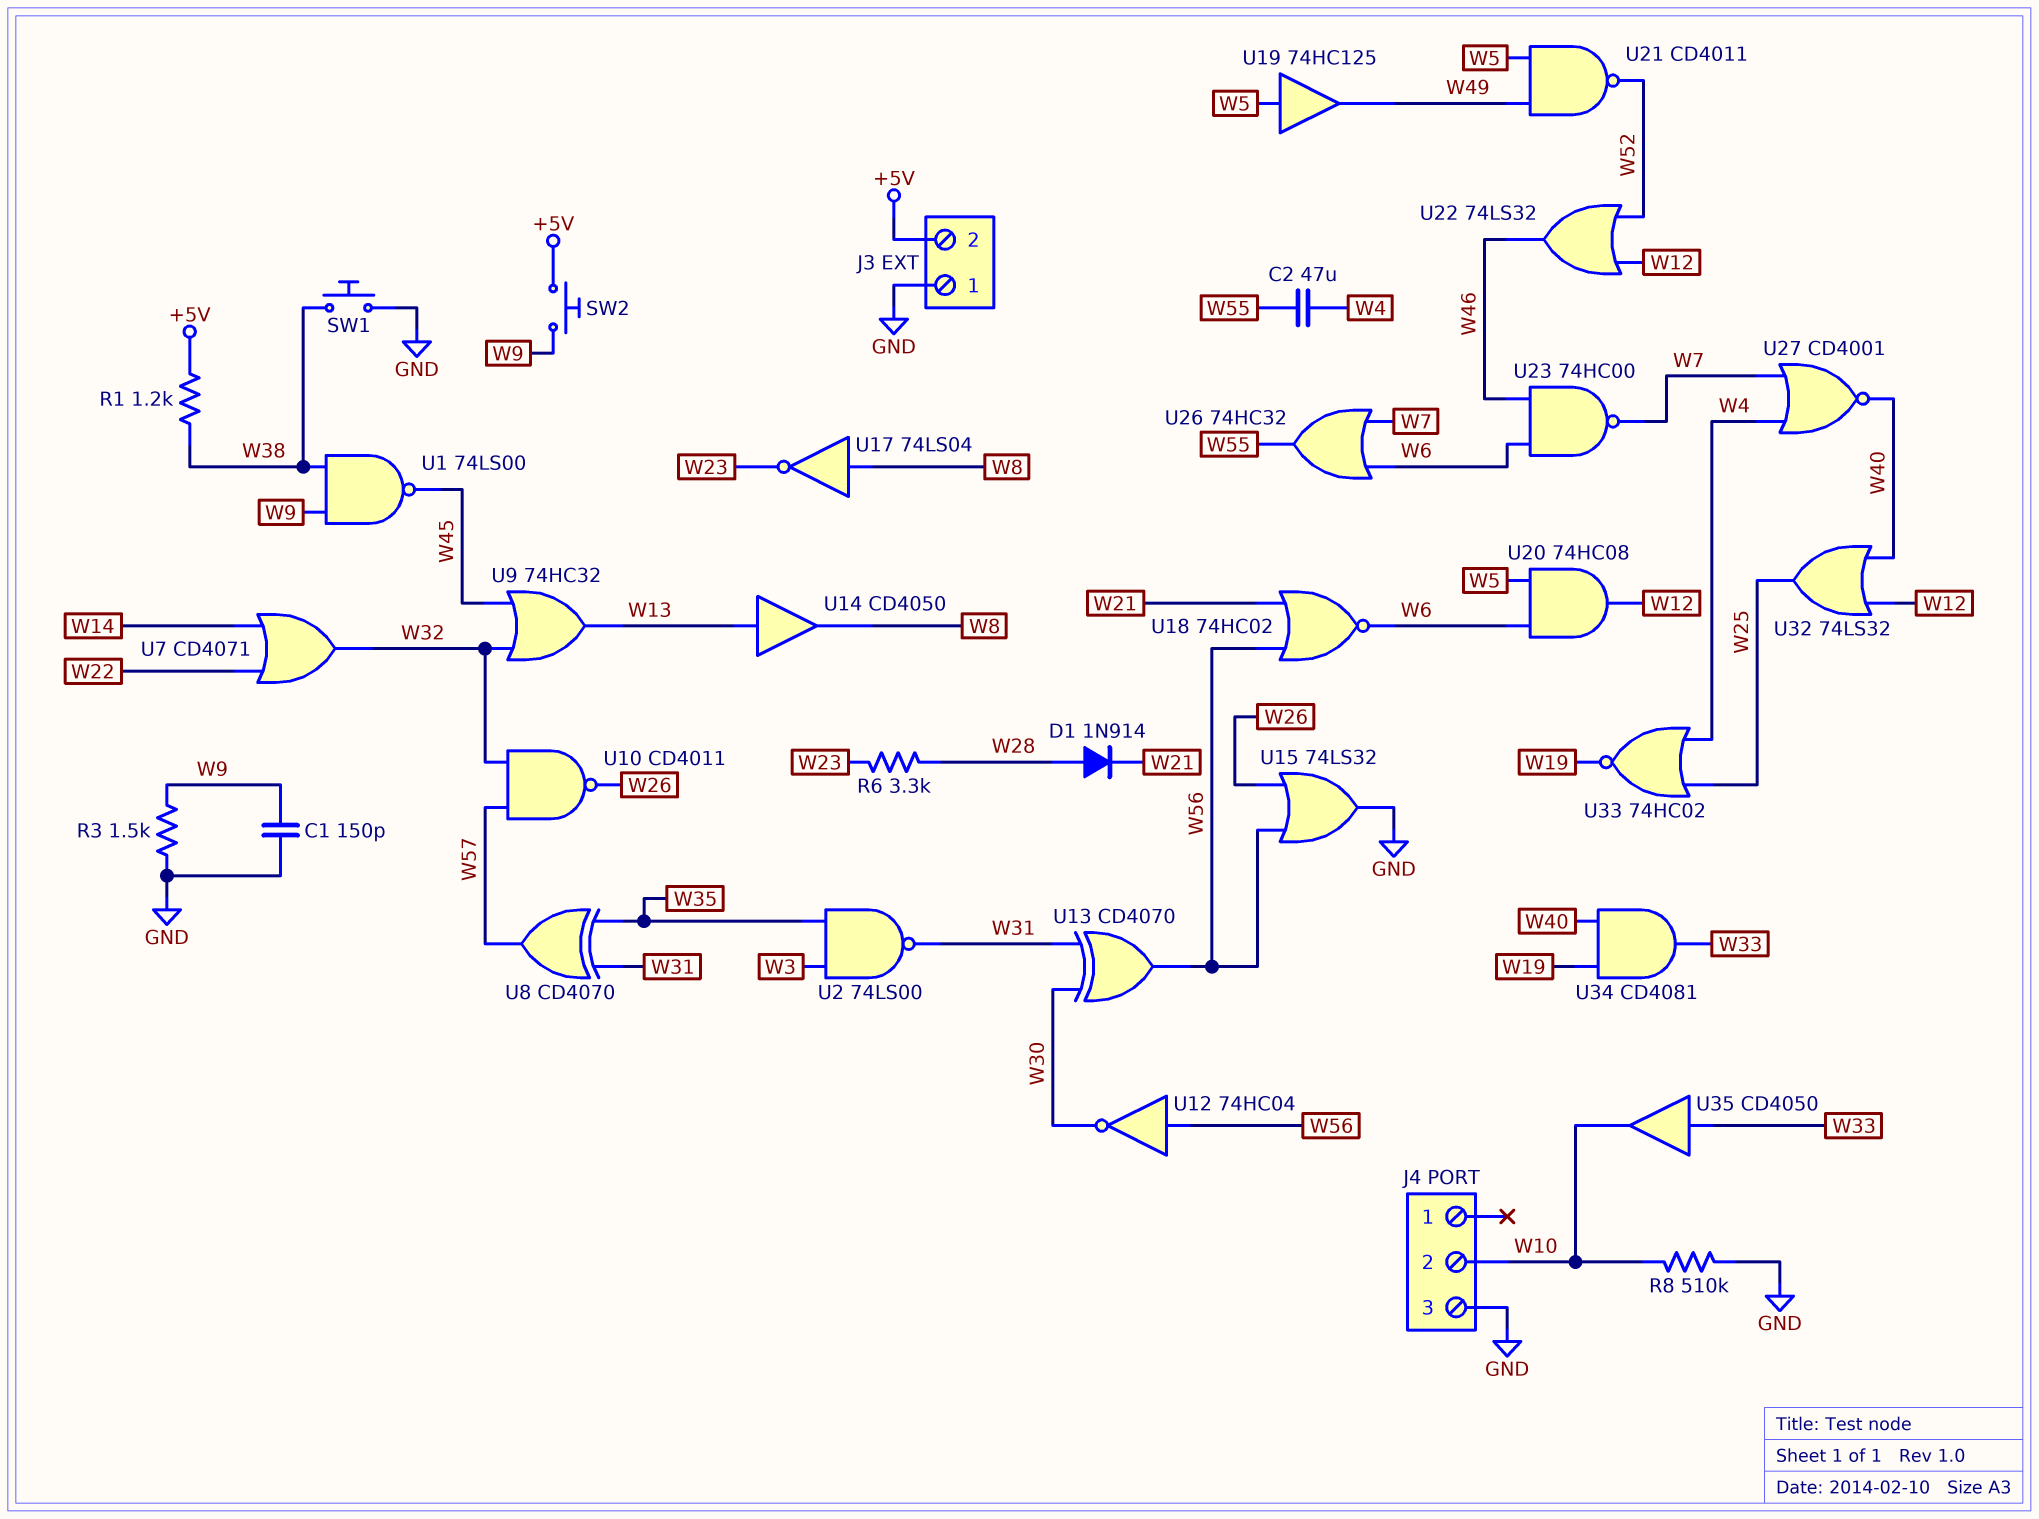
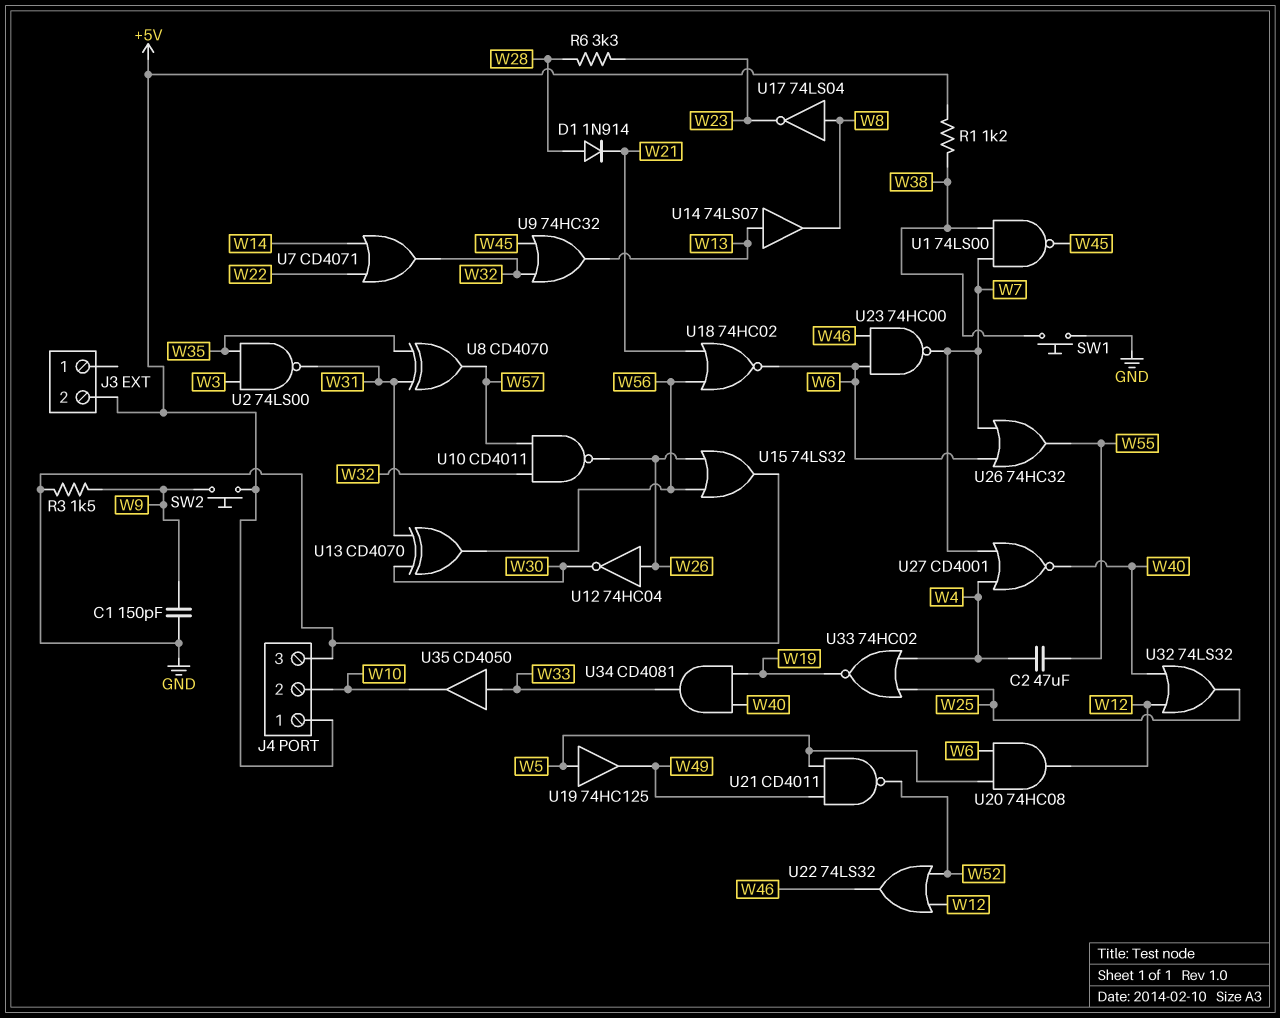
J3 pin 1: GND -> none
J4 pin 1: none -> +5V
R8: 510k (GND, W10) -> none
U1: NAND 74LS00 (in W9, in W38, out W45) -> NAND 74LS00 (in W7, in W38, out W45)
U12: NOT 74HC04 (in W56, out W30) -> NOT 74HC04 (in W26, out W30)
U14: buffer CD4050 (in W13, out W8) -> buffer 74LS07 (in W13, out W8)

